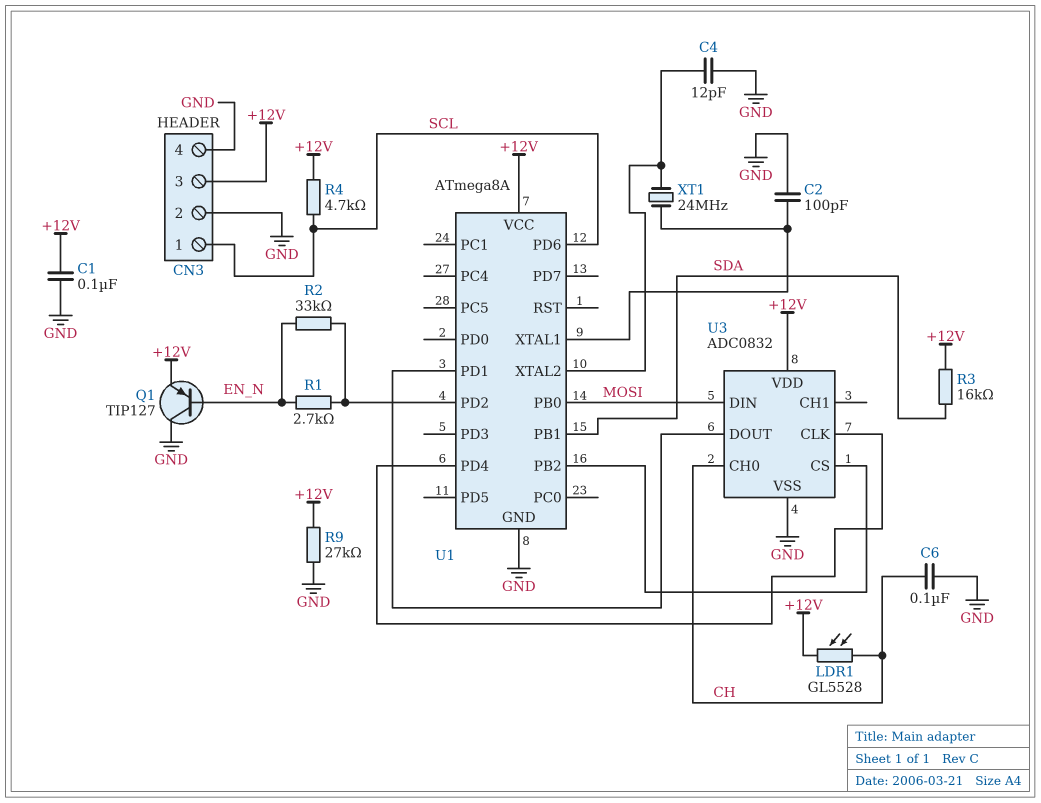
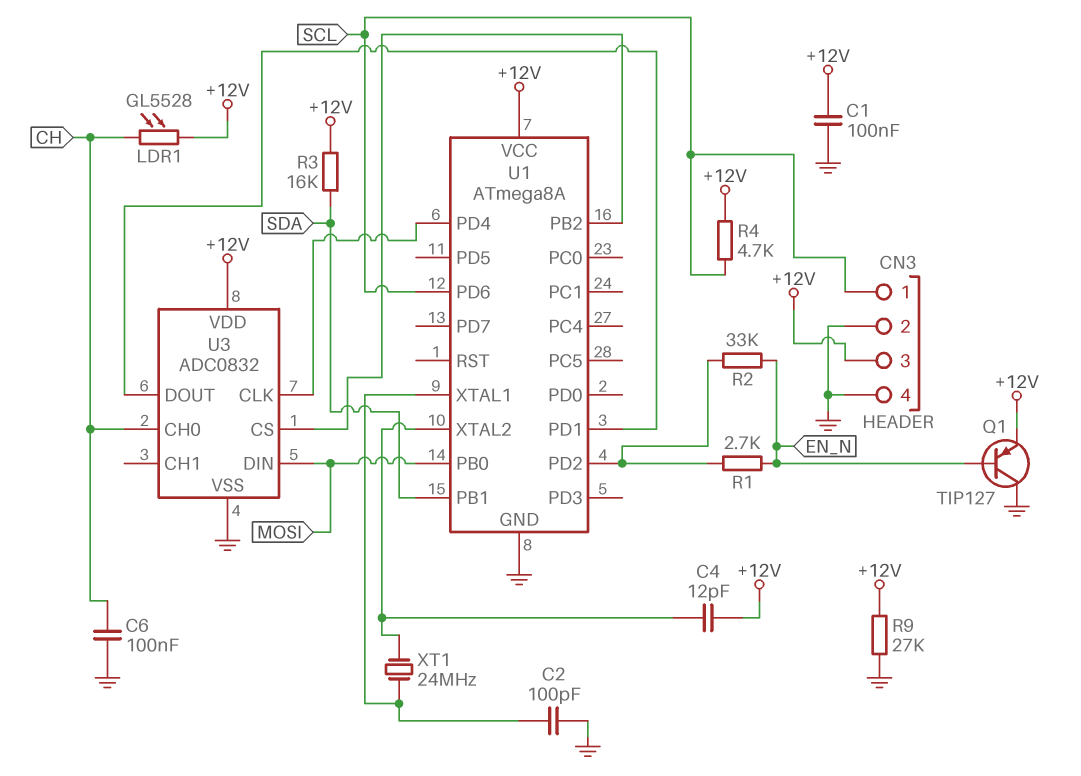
C4: 12pF (GND, U1/XTAL2) -> 12pF (+12V, U1/XTAL2)

